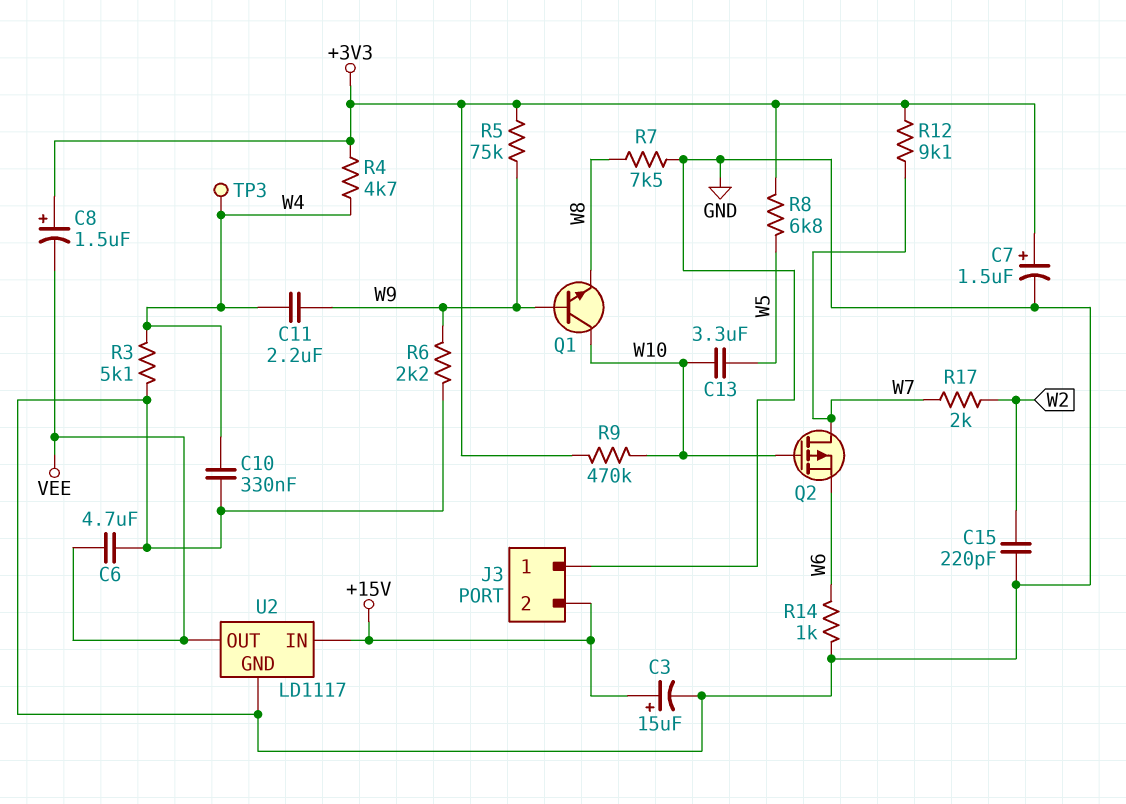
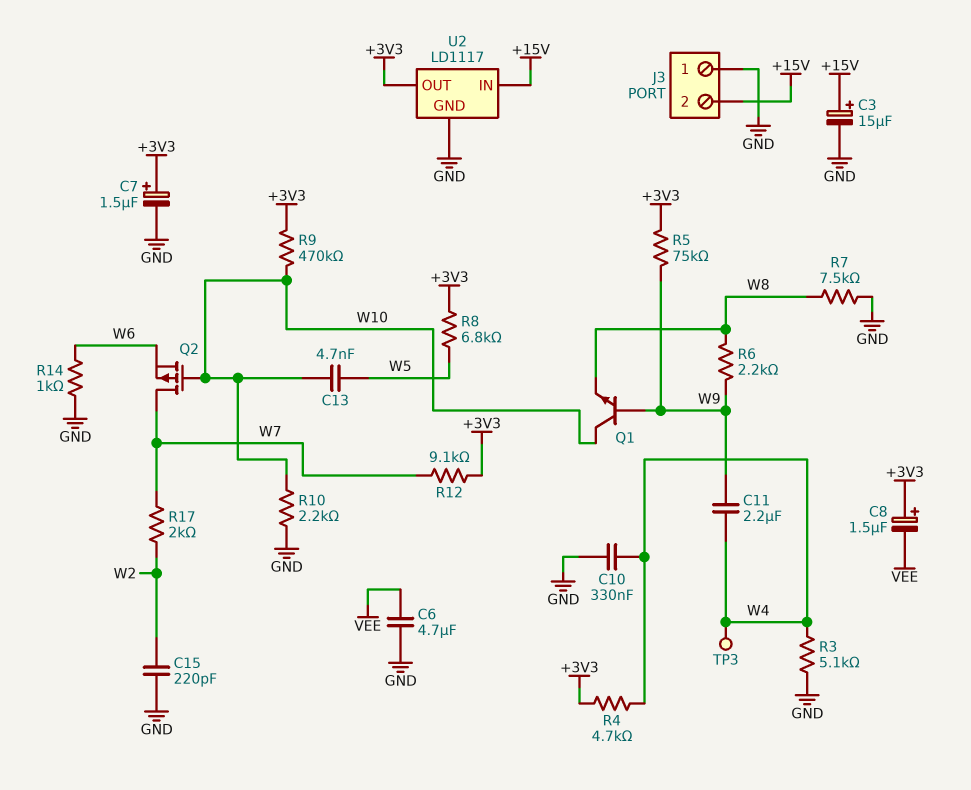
C13: 3.3uF (W5, W10) -> 4.7nF (W5, W10)
R6: 2.2k (GND, W9) -> 2.2k (W8, W9)
R10: none -> 2.2k (GND, W10)
U2 pin OUT: VEE -> +3V3

